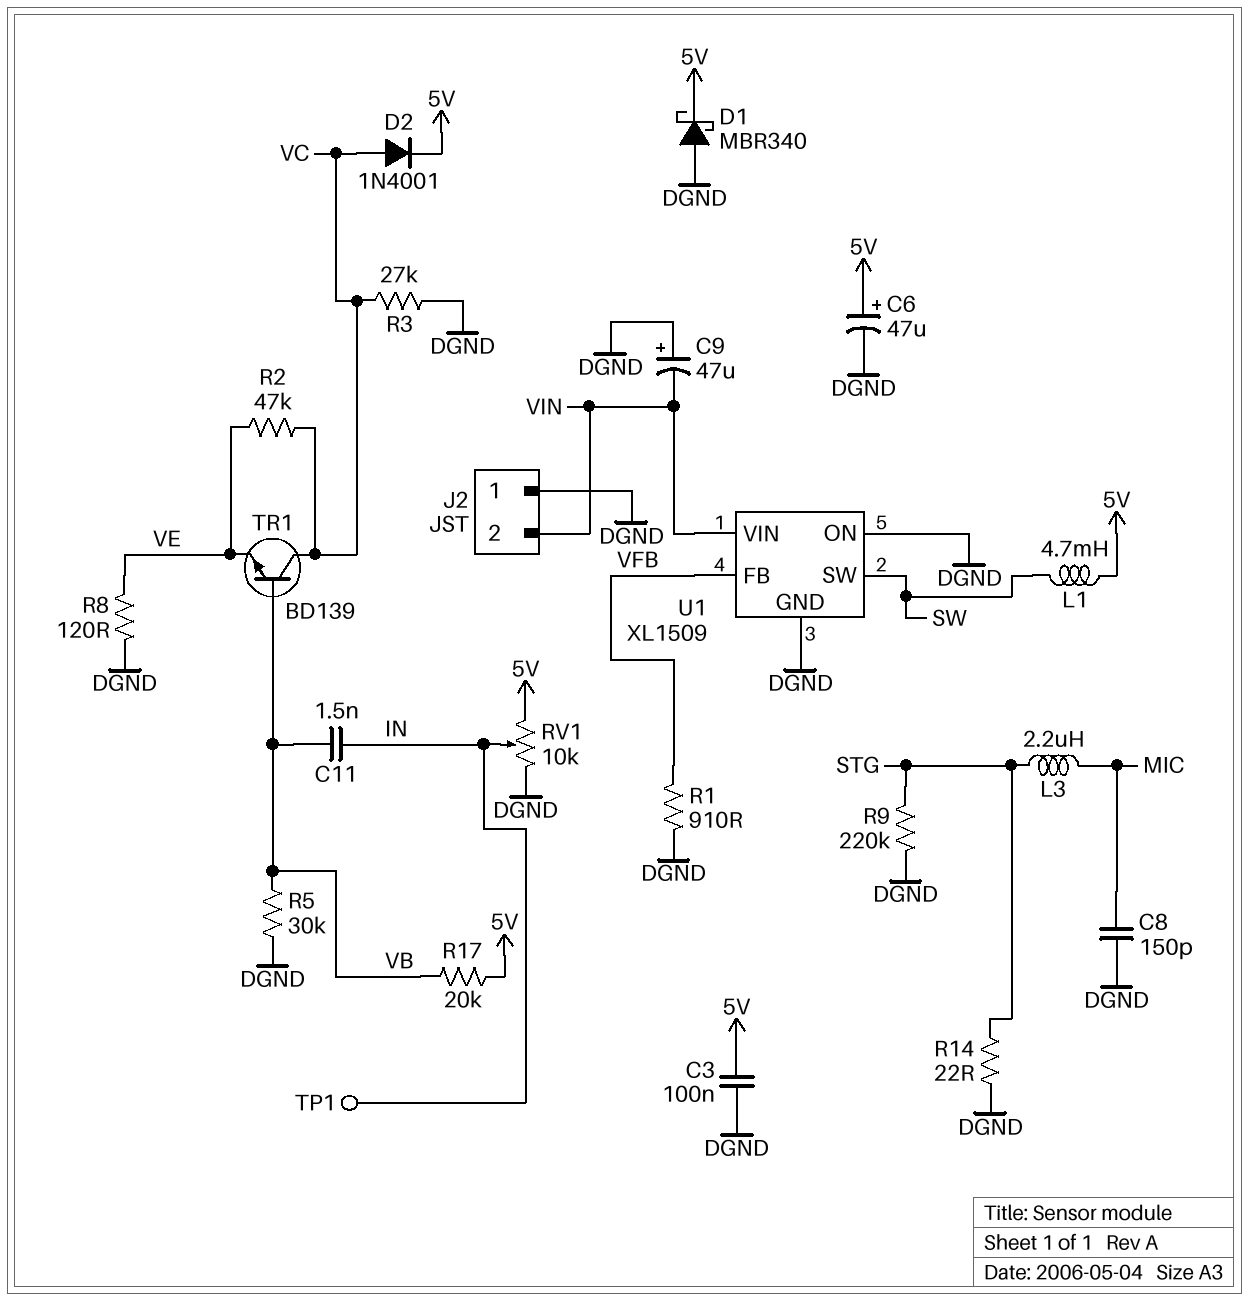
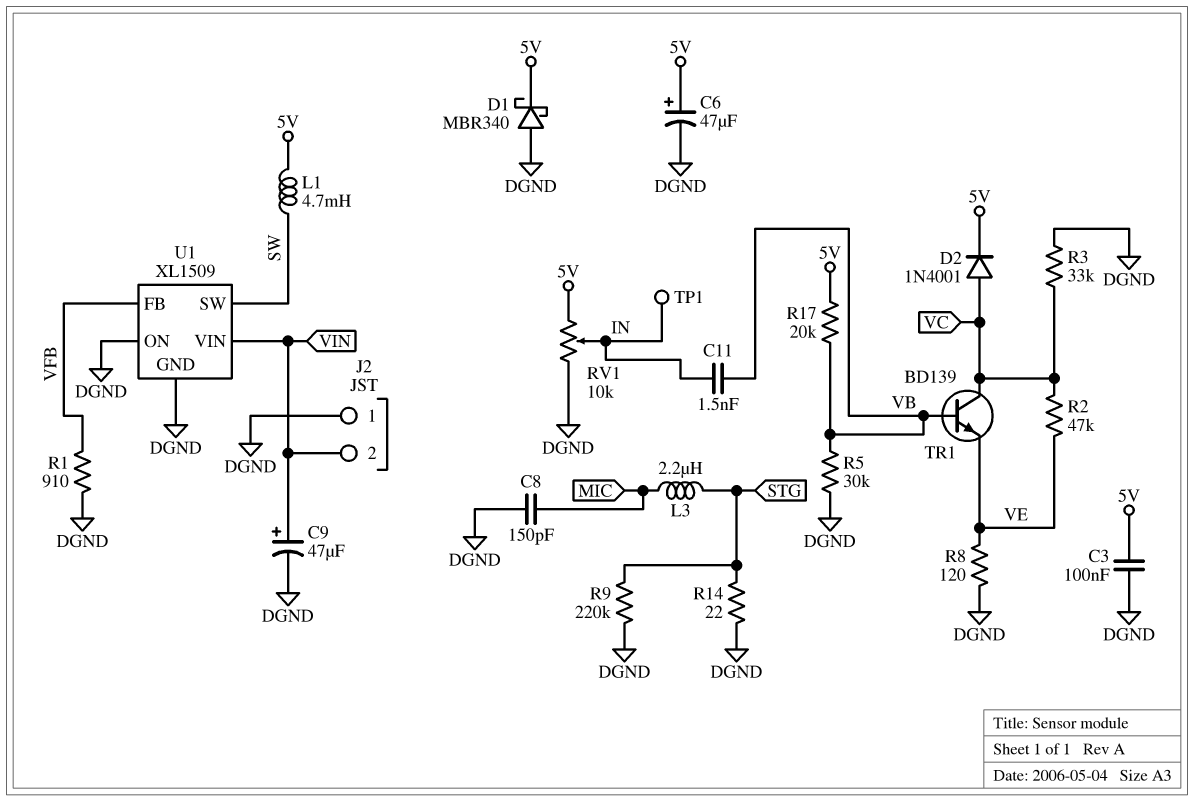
C9: 47uF (plus DGND, minus VIN) -> 47uF (plus VIN, minus DGND)
R3: 27k (DGND, VC) -> 33k (DGND, VC)

